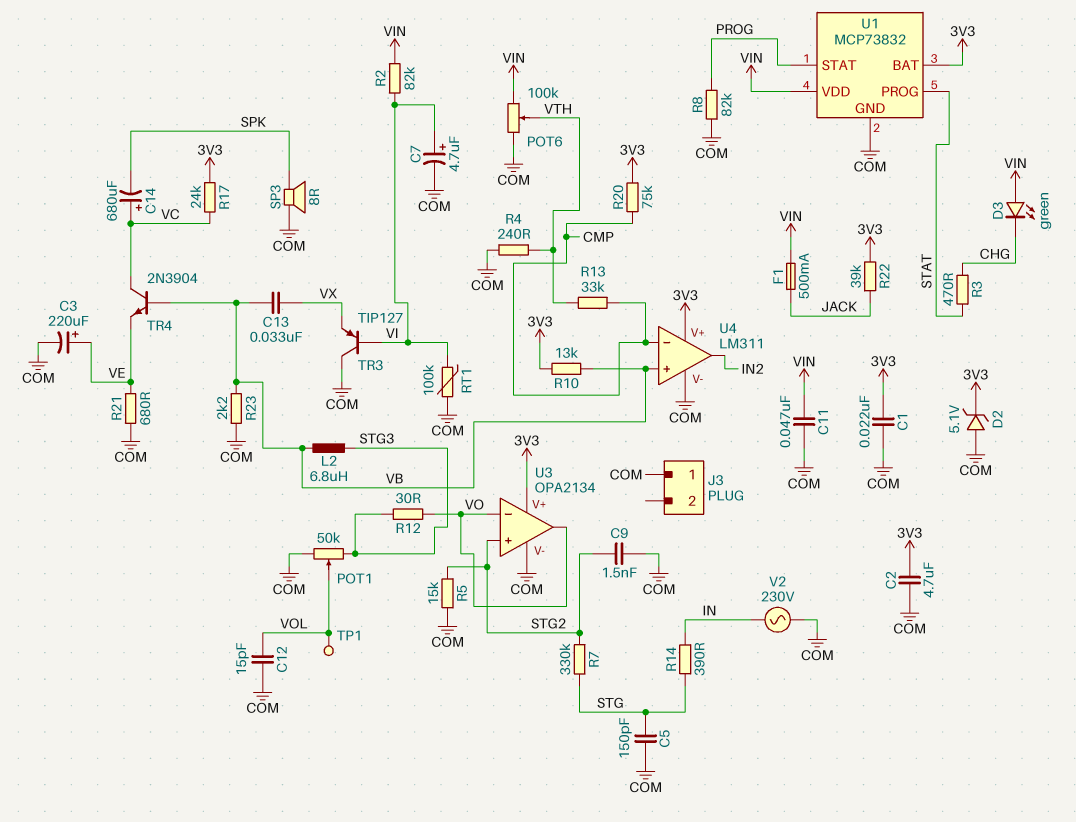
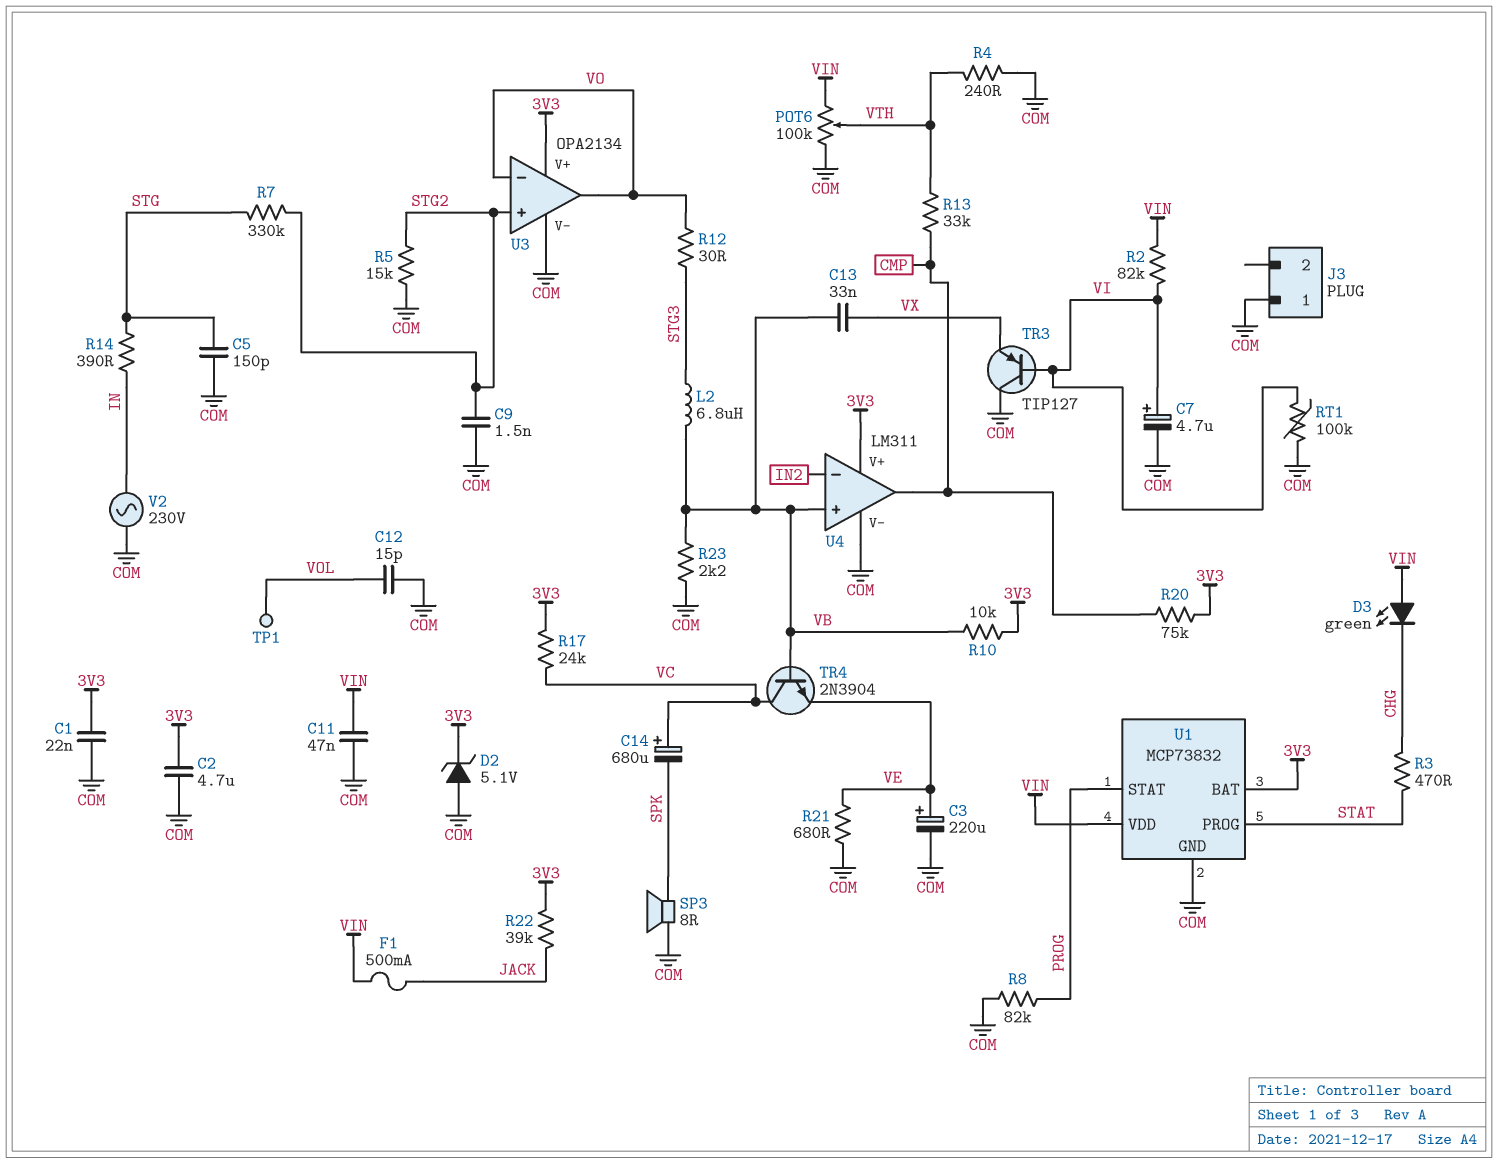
POT1: 50k (COM, STG3, wiper VOL) -> none
R10: 13k (3V3, VB) -> 10k (3V3, VB)
U4 pin in-: CMP -> IN2
U4 pin out: IN2 -> CMP

